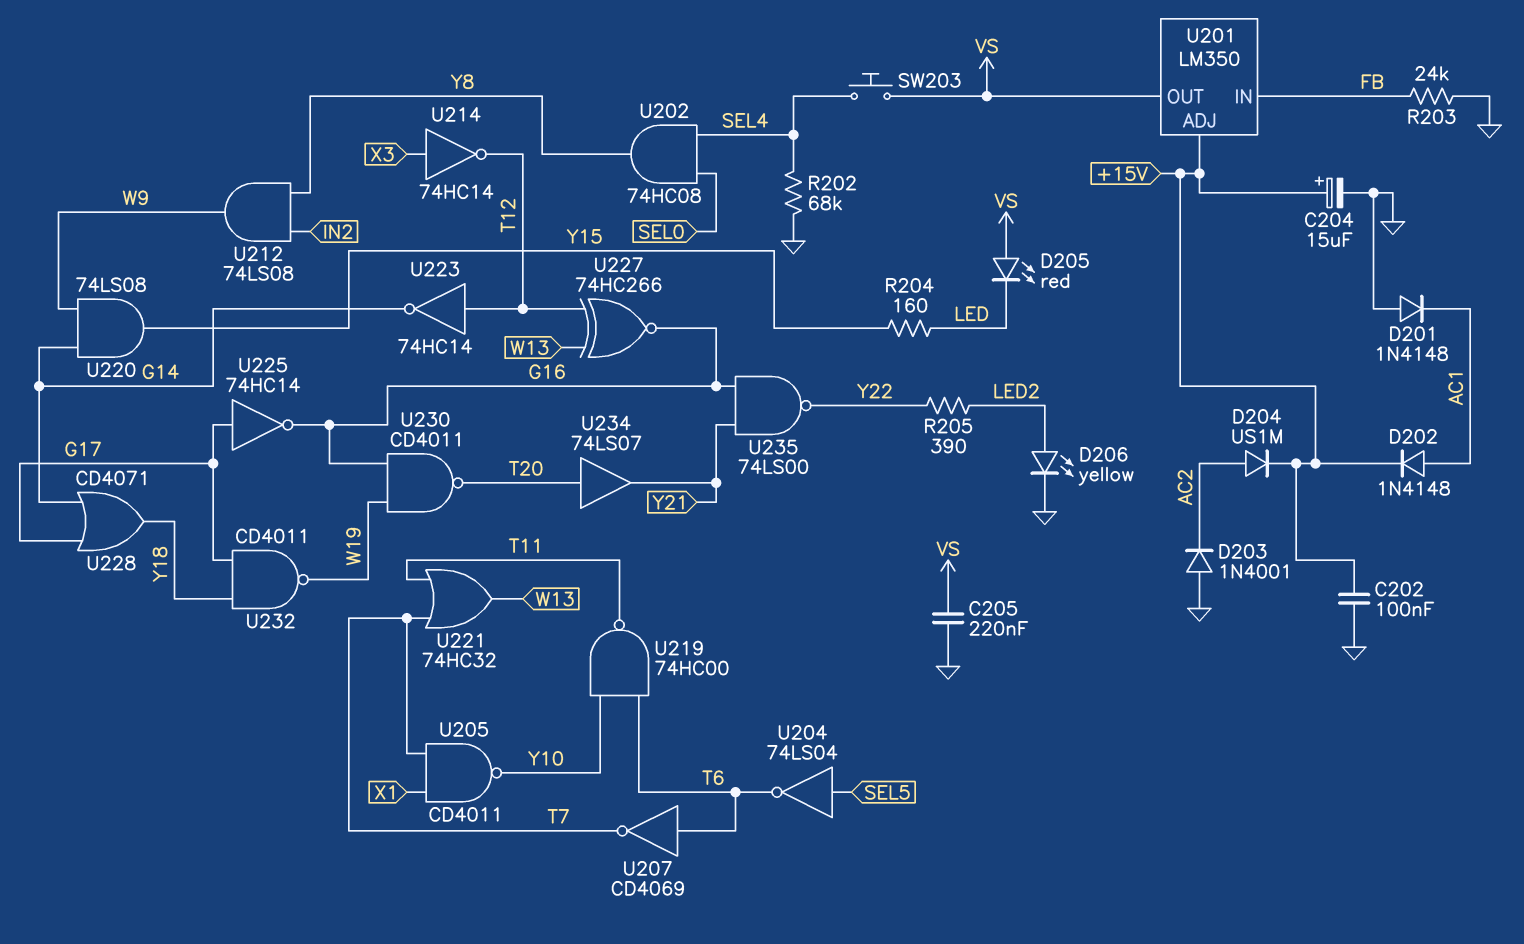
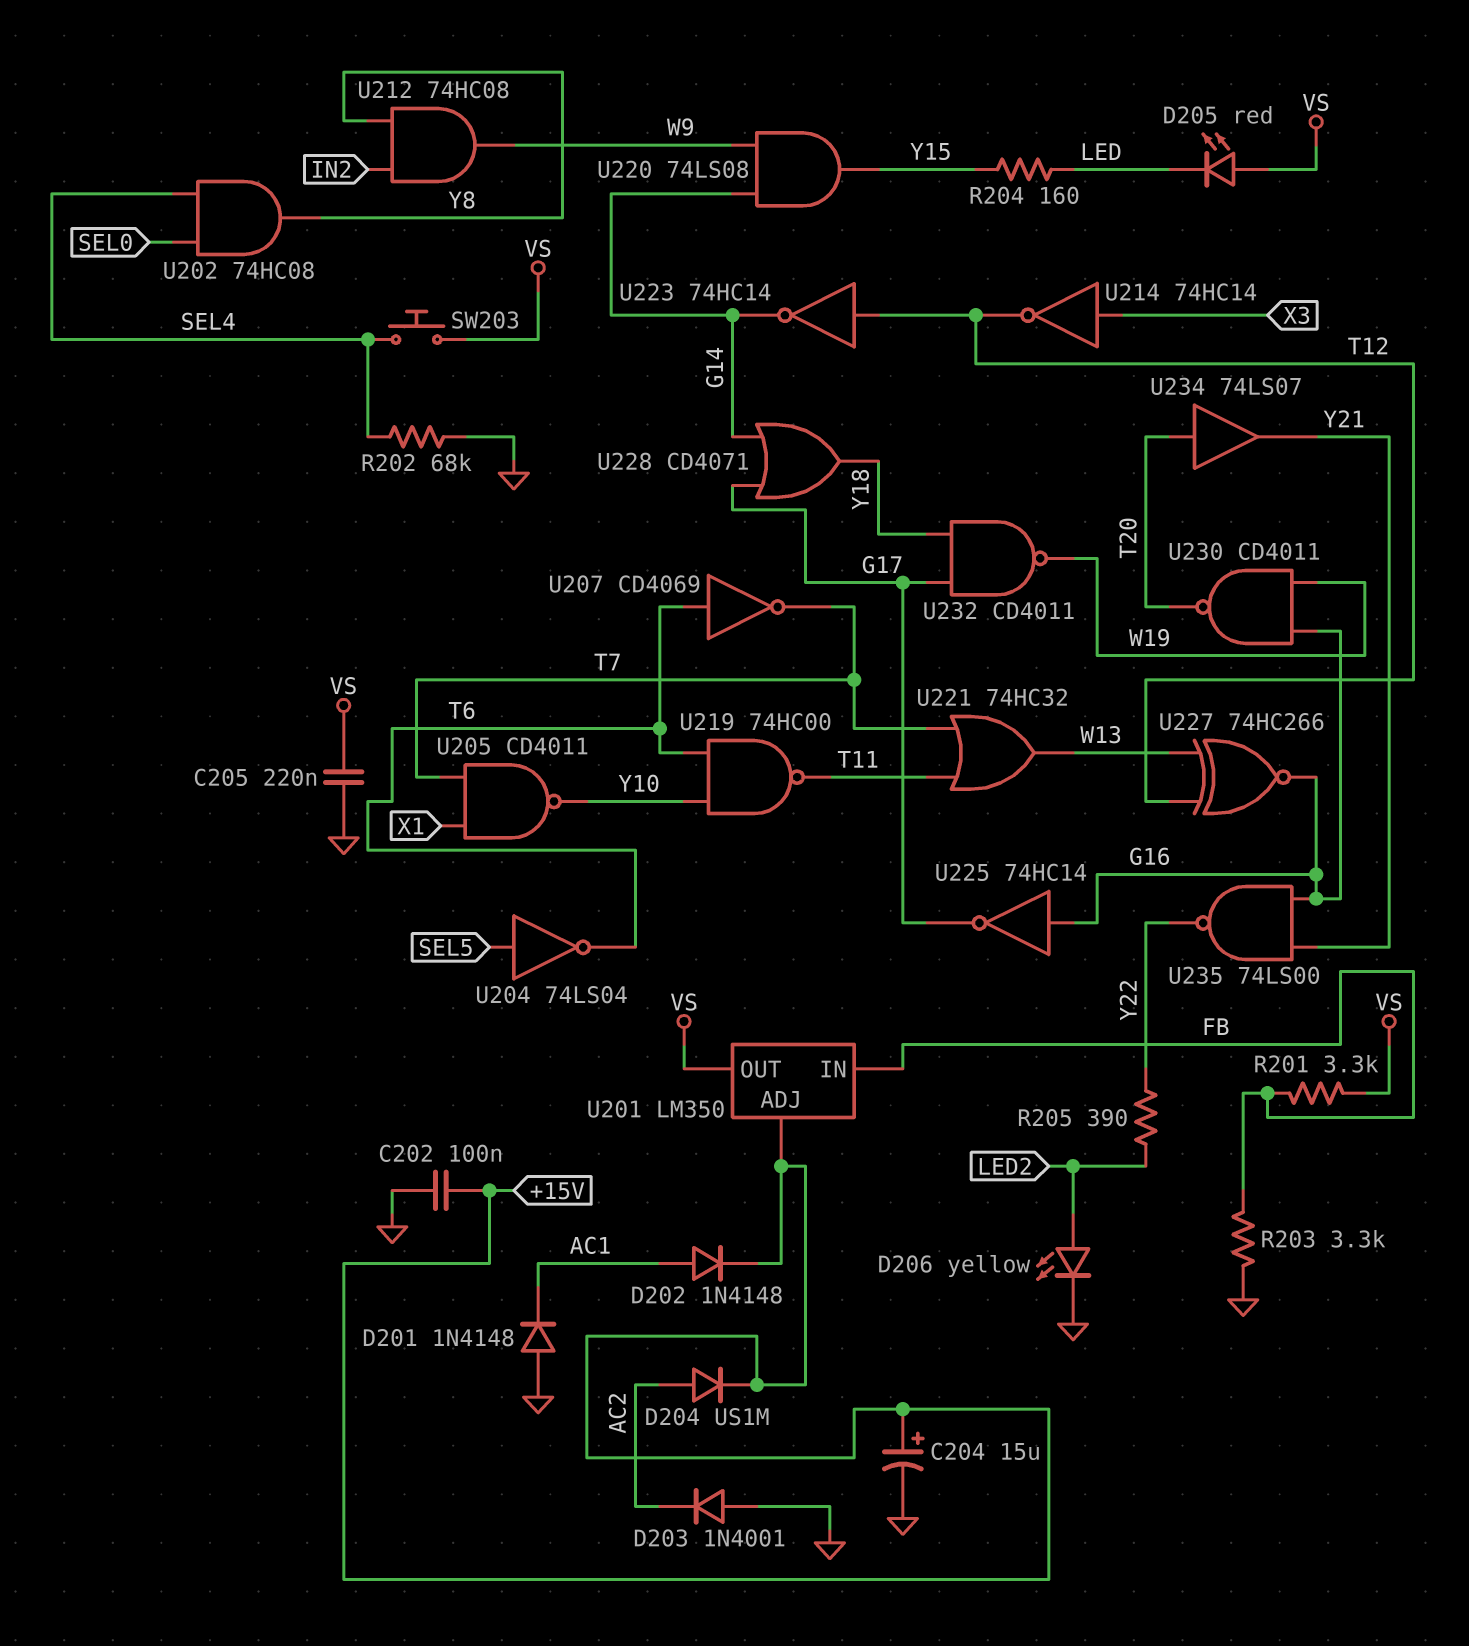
R201: none -> 3.3k (FB, VS)
R203: 24k (FB, GND) -> 3.3k (FB, GND)
U212: AND 74LS08 (in IN2, in Y8, out W9) -> AND 74HC08 (in IN2, in Y8, out W9)
U225: NOT 74HC14 (in G17, out G16) -> NOT 74HC14 (in G16, out G17)

